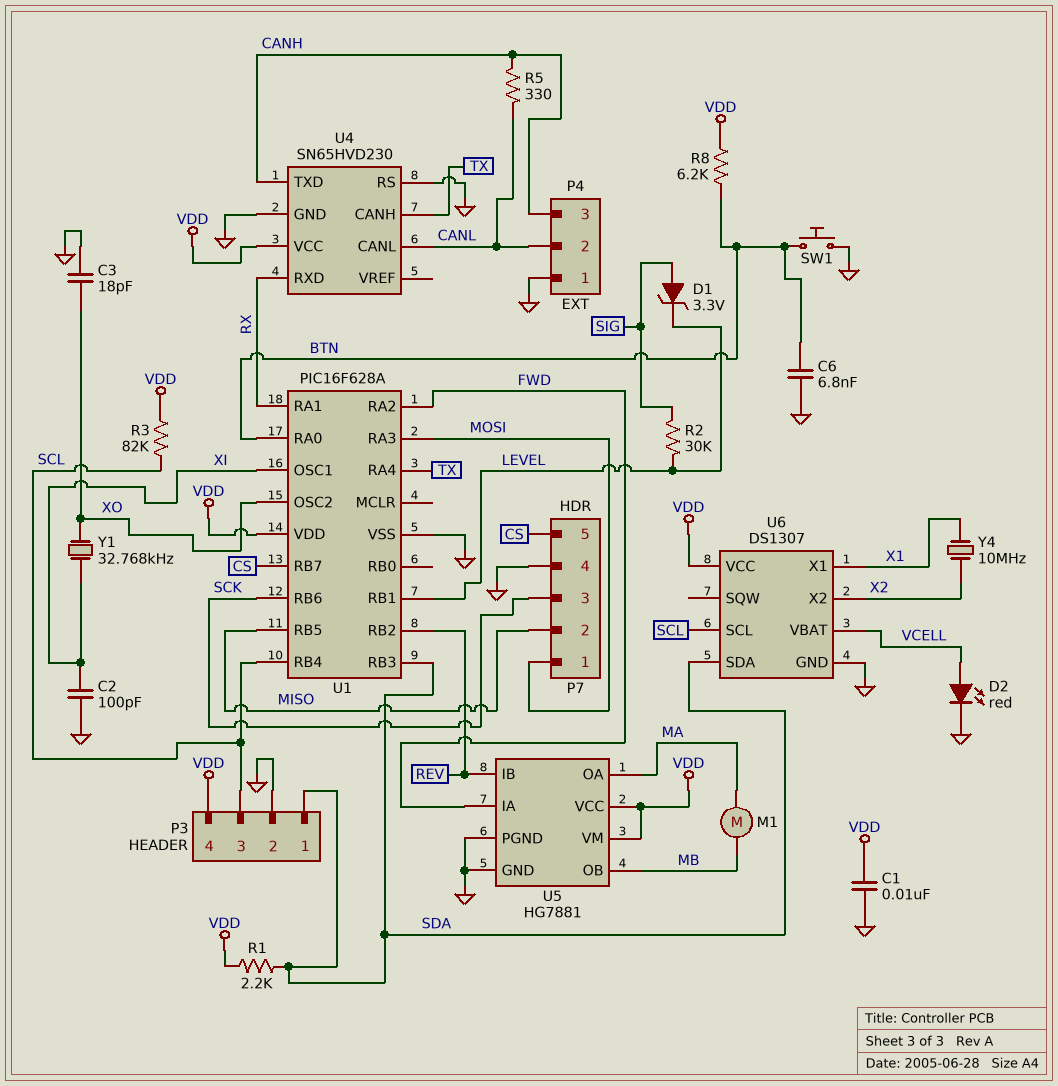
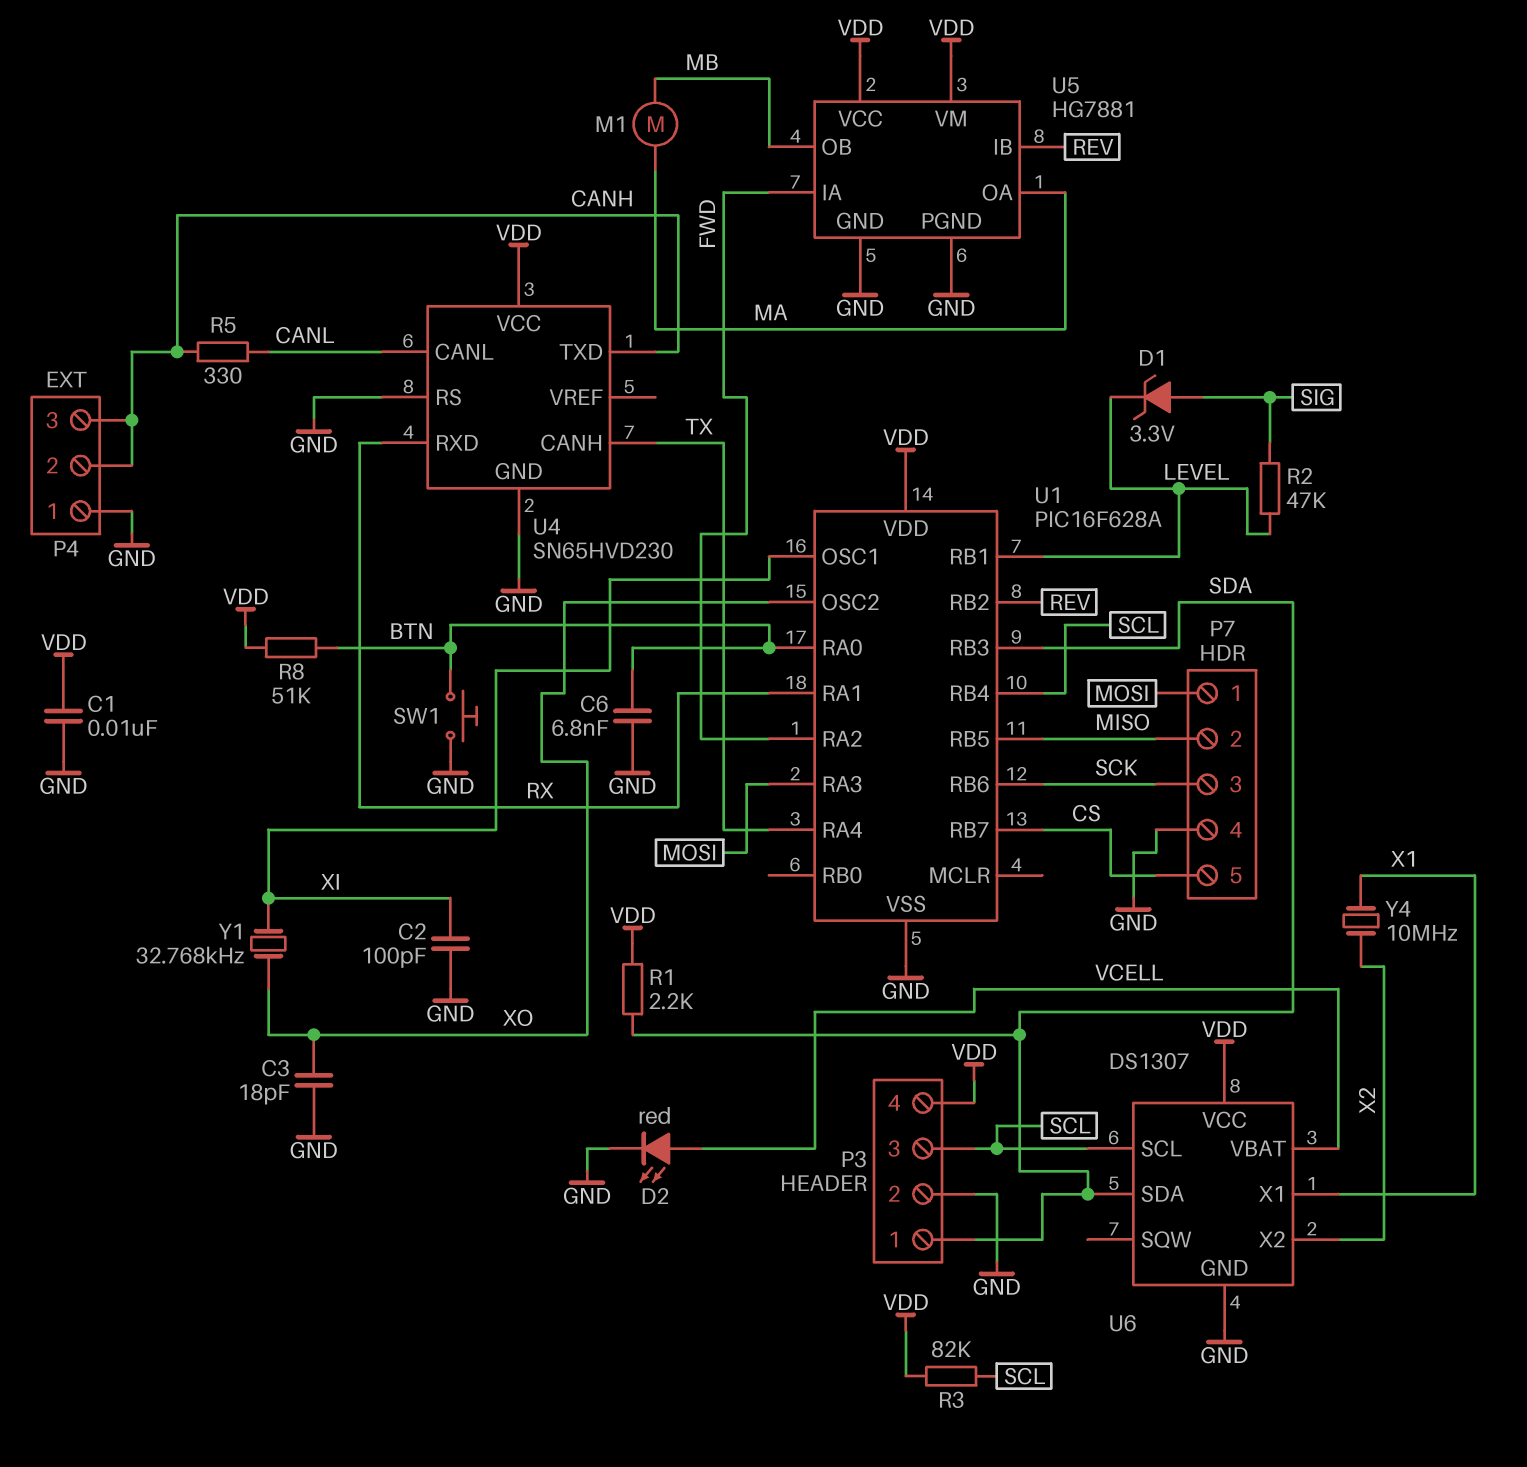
P4 pin 2: CANL -> CANH
R2: 30k (LEVEL, SIG) -> 47k (LEVEL, SIG)
R8: 6.2k (BTN, VDD) -> 51k (BTN, VDD)

